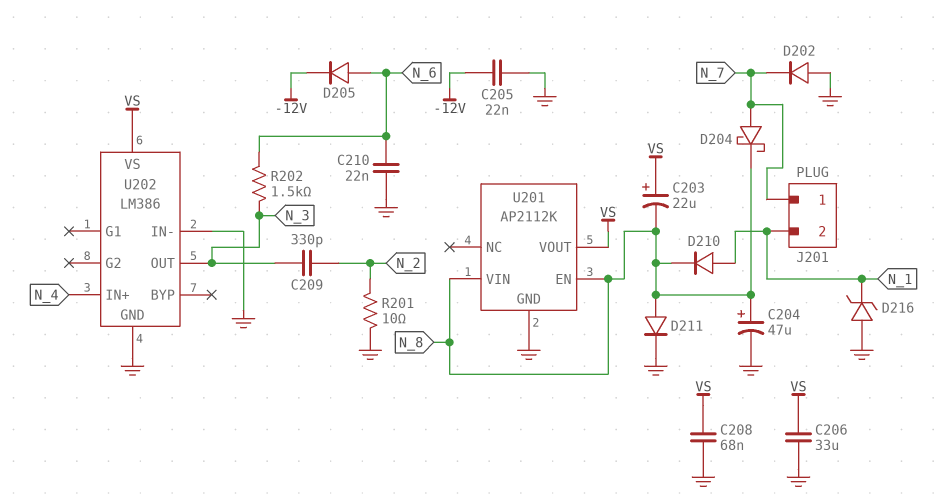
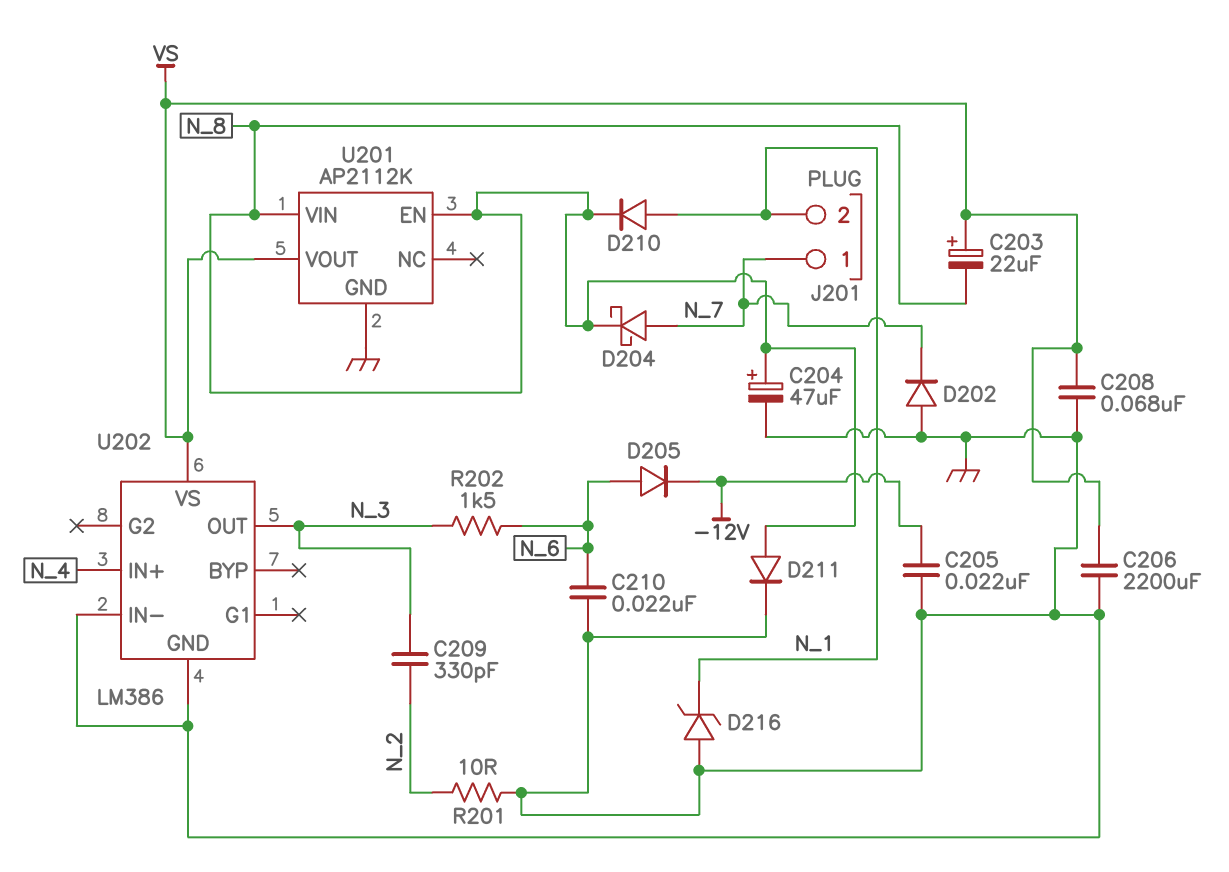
C206: 33uF (GND, VS) -> 2200uF (GND, VS)

